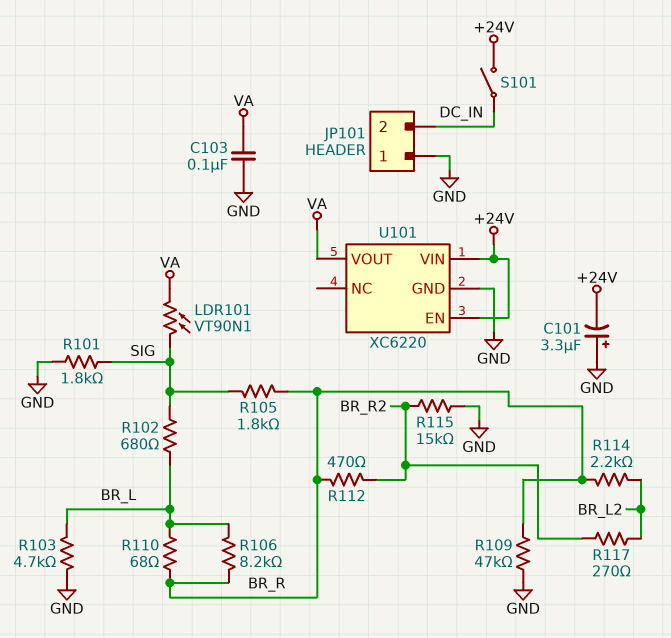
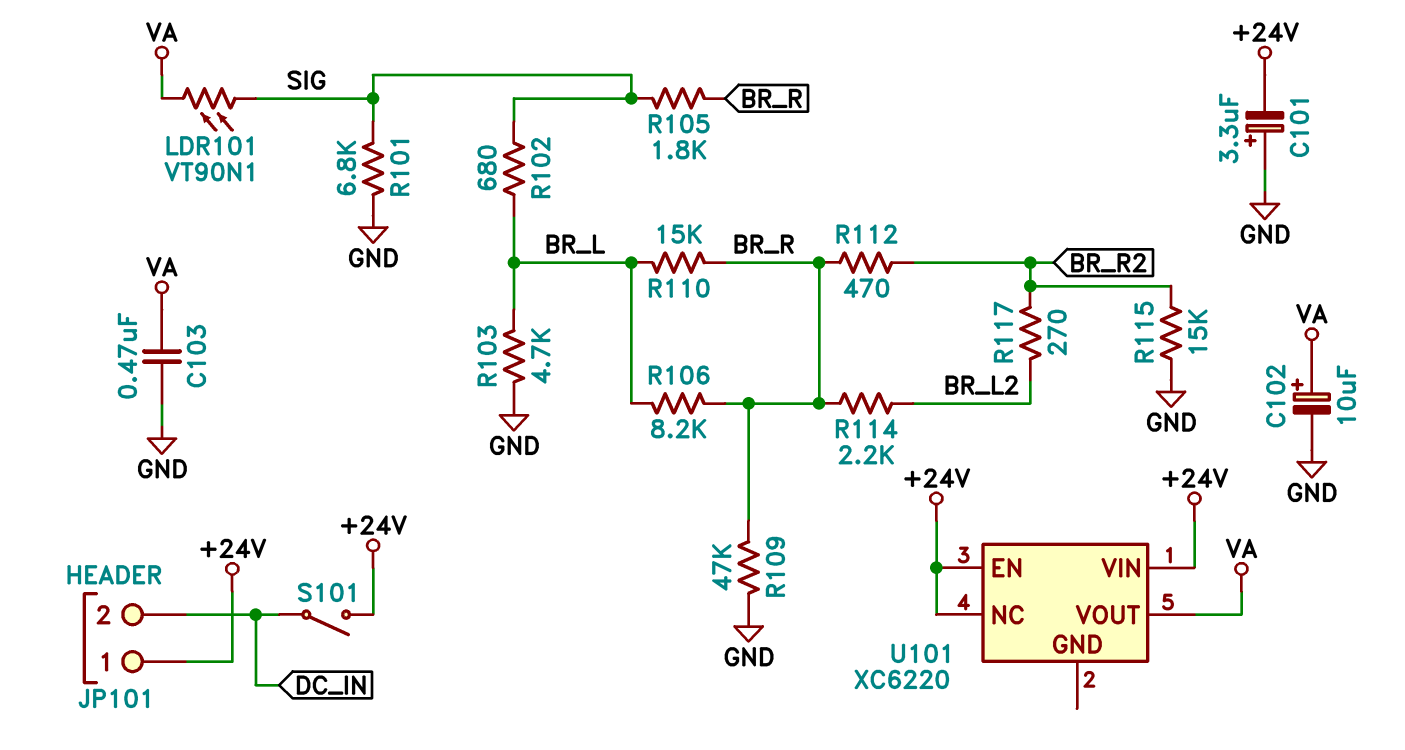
C102: none -> 10uF (plus VA, minus GND)
C103: 100nF (GND, VA) -> 470nF (GND, VA)
JP101 pin 1: GND -> +24V
R101: 1.8k (GND, SIG) -> 6.8k (GND, SIG)
R110: 68 (BR_L, BR_R) -> 15k (BR_L, BR_R)
U101 pin GND: GND -> none
U101 pin NC: none -> +24V

